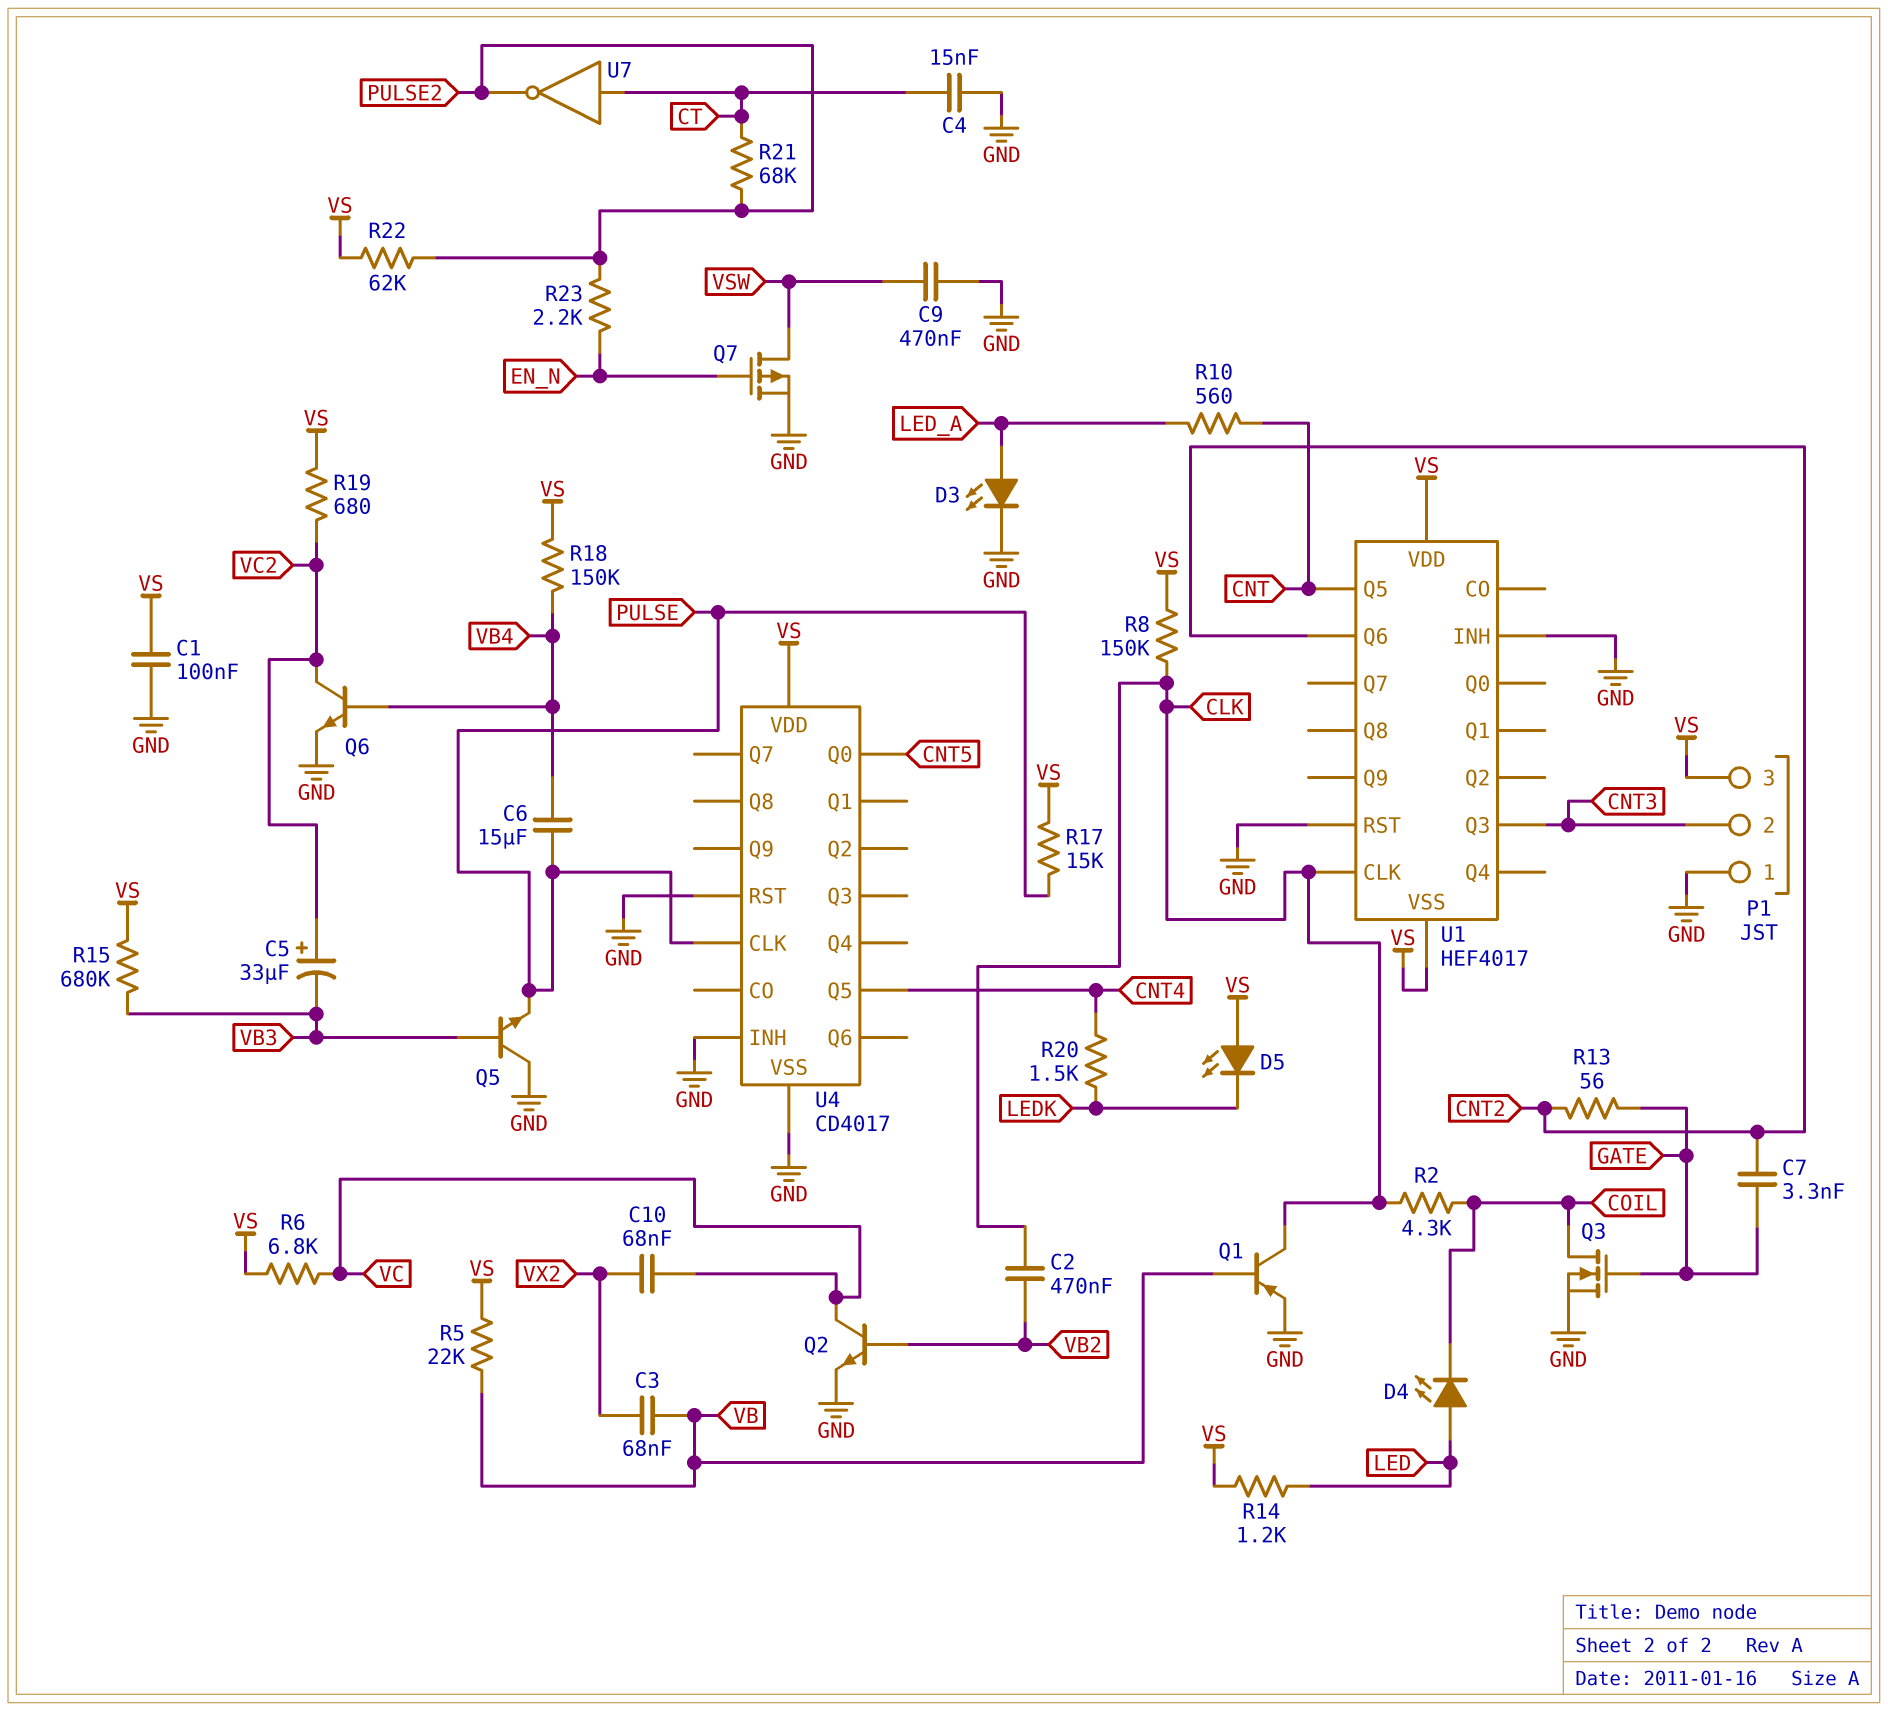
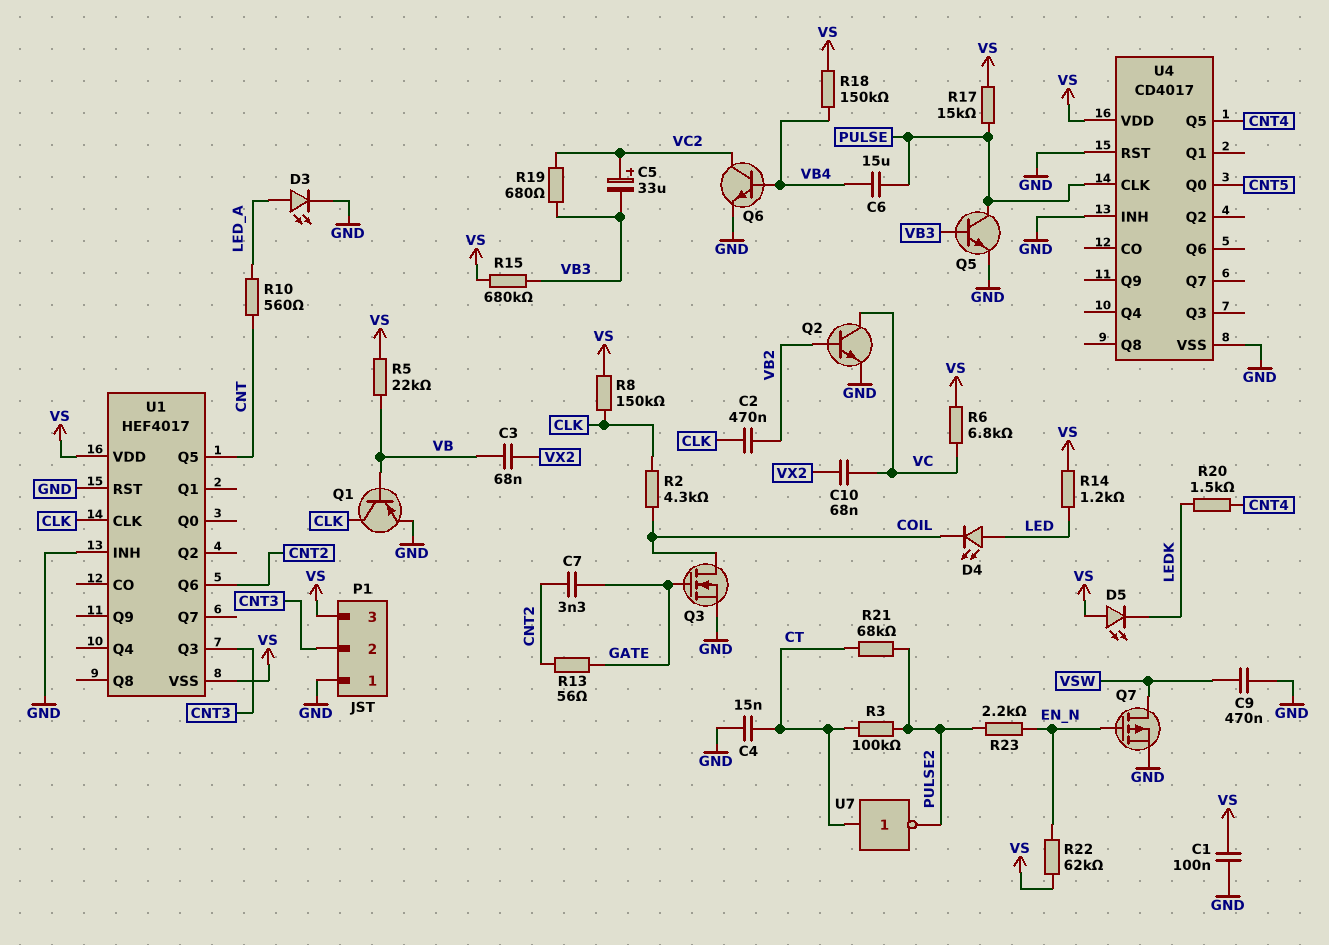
Q5: NPN (B VB3, C GND, E PULSE) -> NPN (B VB3, C PULSE, E GND)
R3: none -> 100k (CT, PULSE2)
R19: 680 (VC2, VS) -> 680 (VB3, VC2)
R22: 62k (PULSE2, VS) -> 62k (EN_N, VS)

